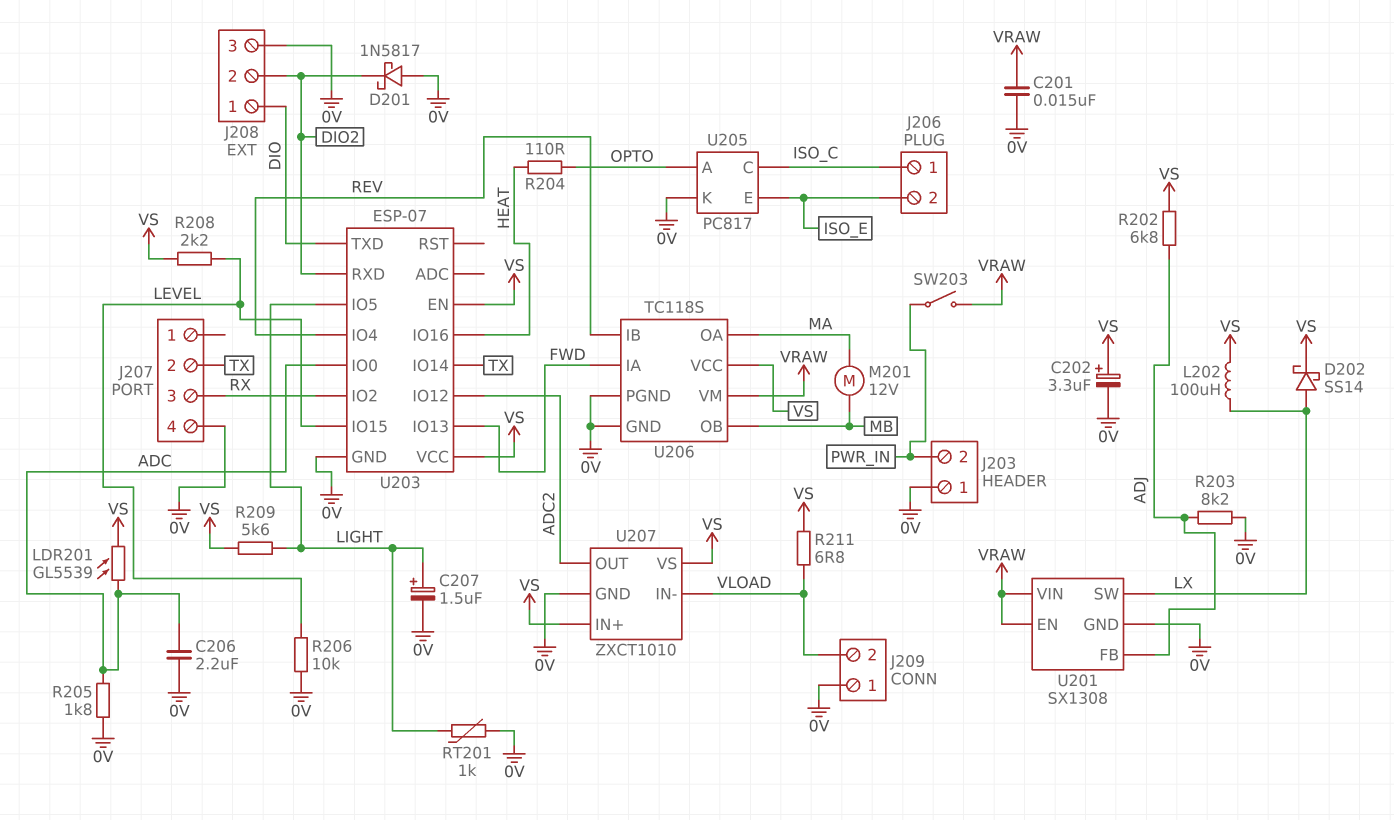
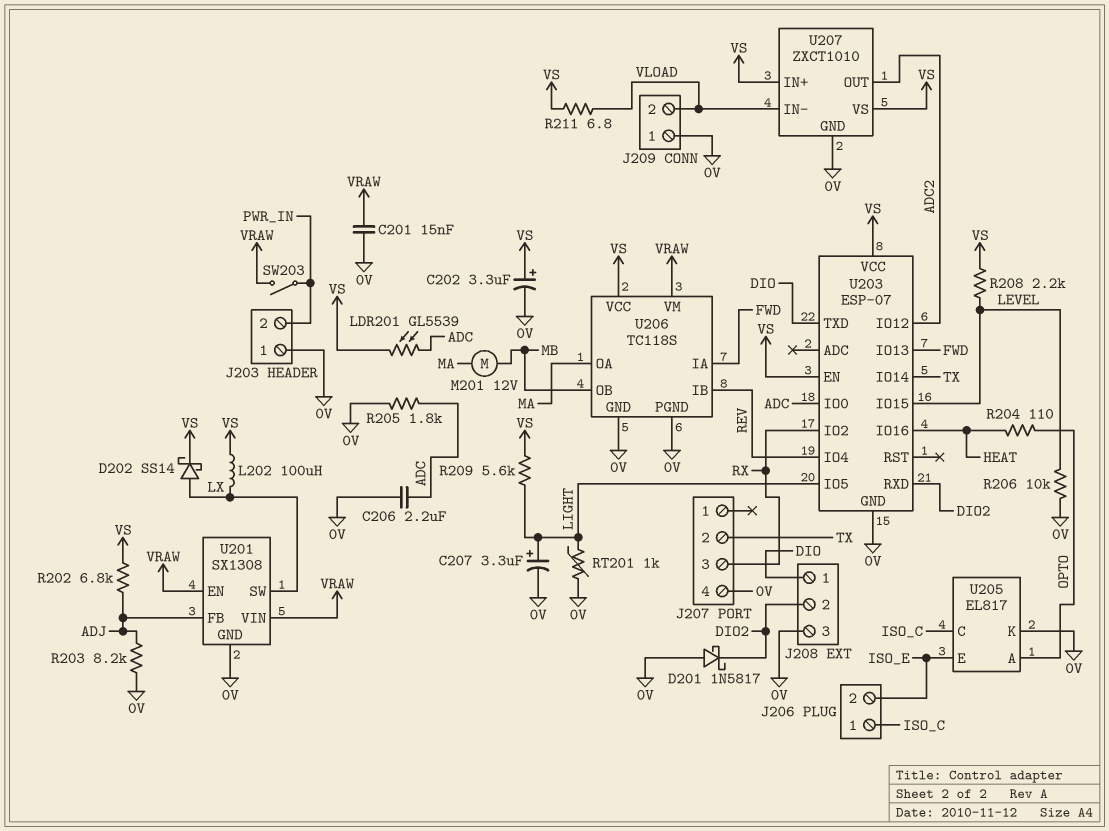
C207: 1.5uF (plus LIGHT, minus 0V) -> 3.3uF (plus LIGHT, minus 0V)
U205: PC817 -> EL817

